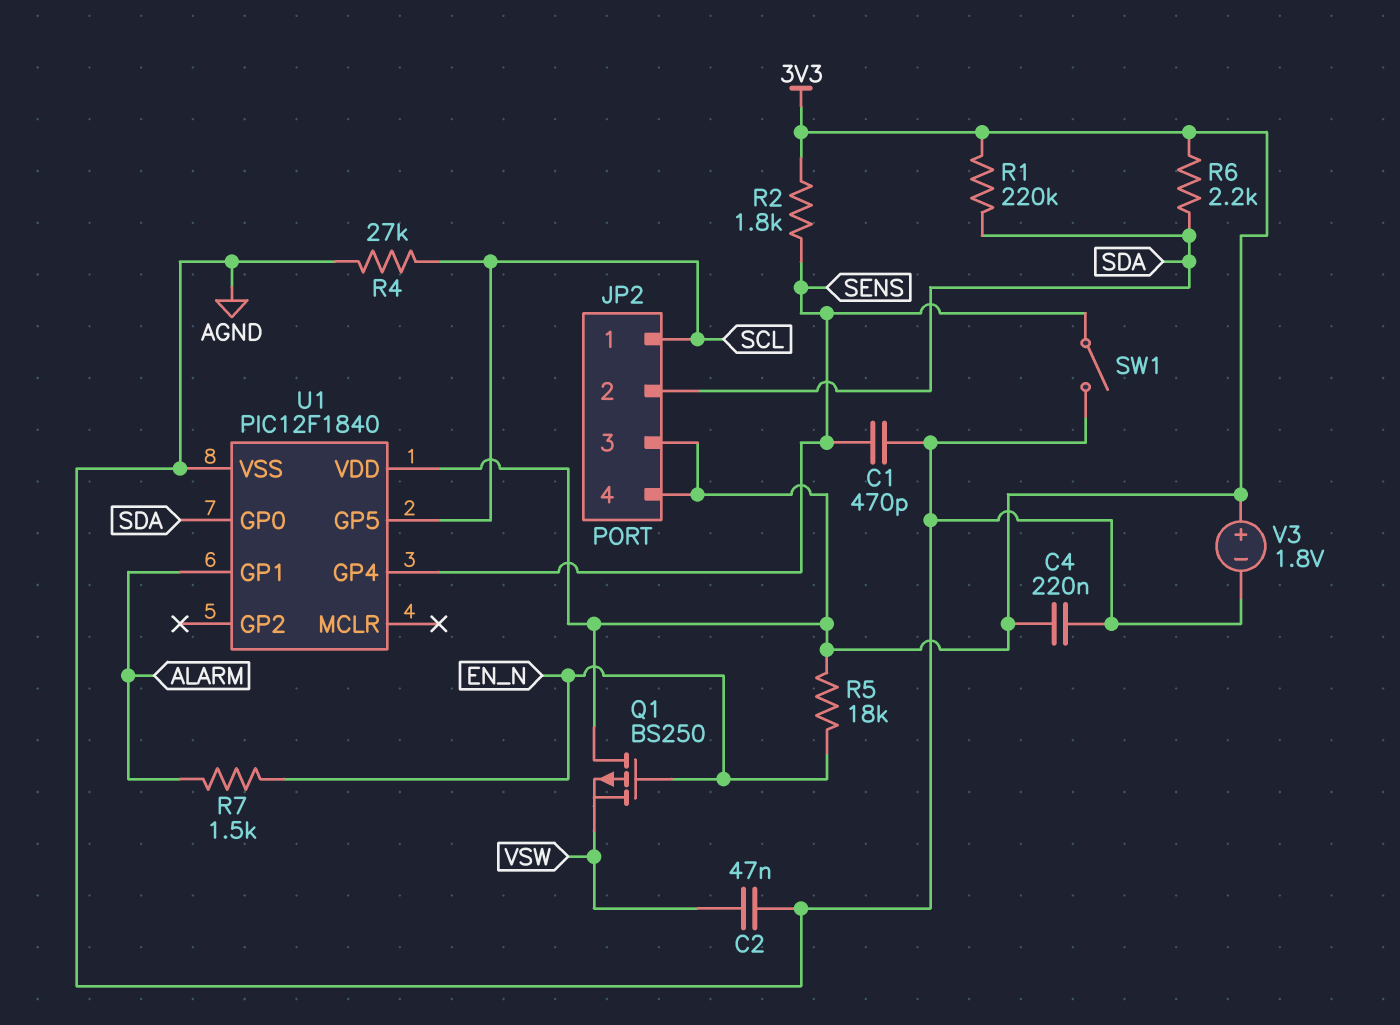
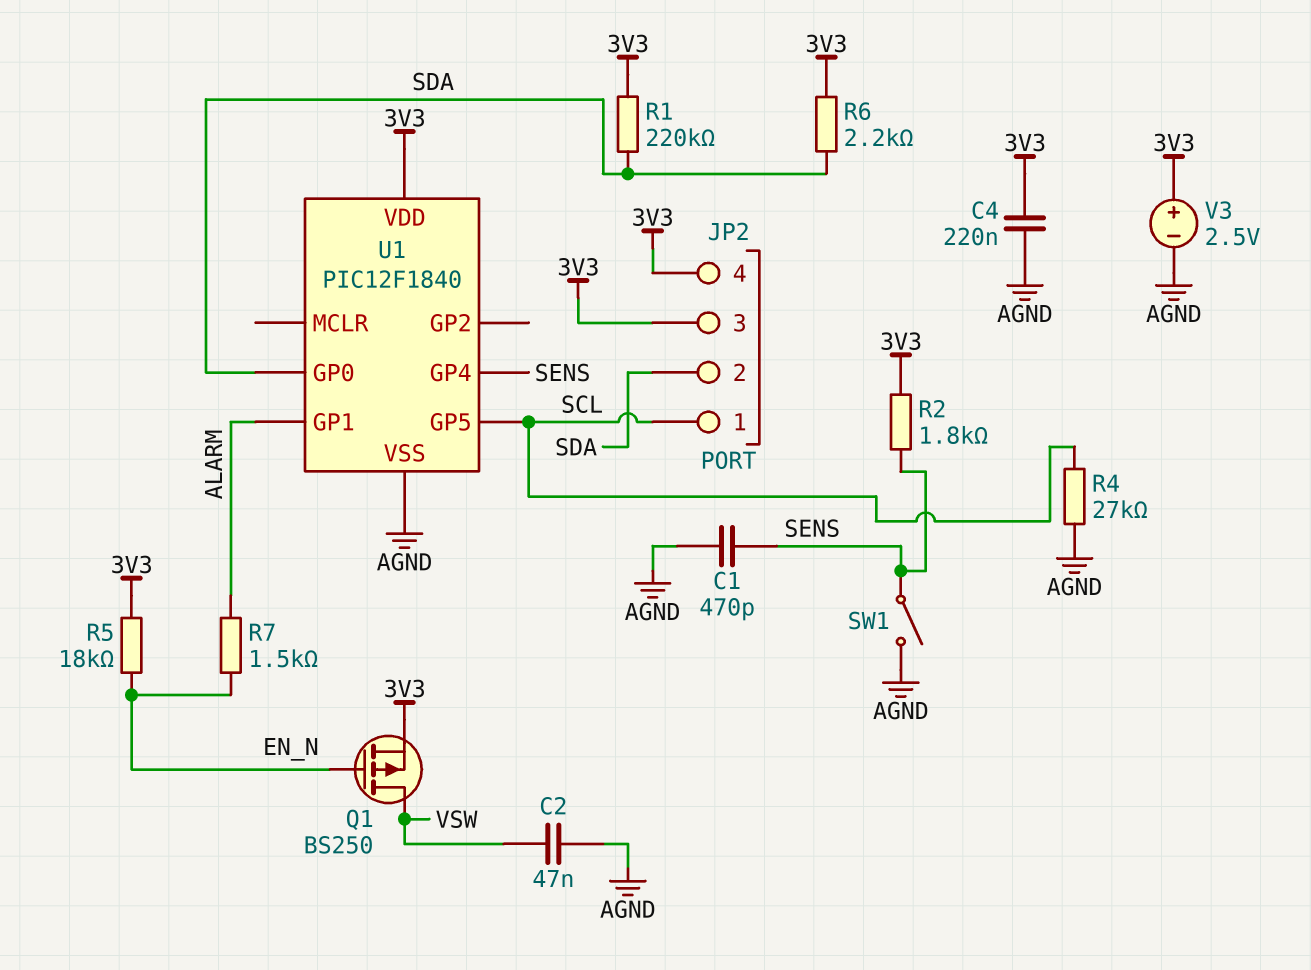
Q1: PMOS BS250 (G EN_N, D 3V3, S VSW) -> PMOS BS250 (G EN_N, D VSW, S 3V3)
V3: 1.8V (plus 3V3, minus AGND) -> 2.5V (plus 3V3, minus AGND)

